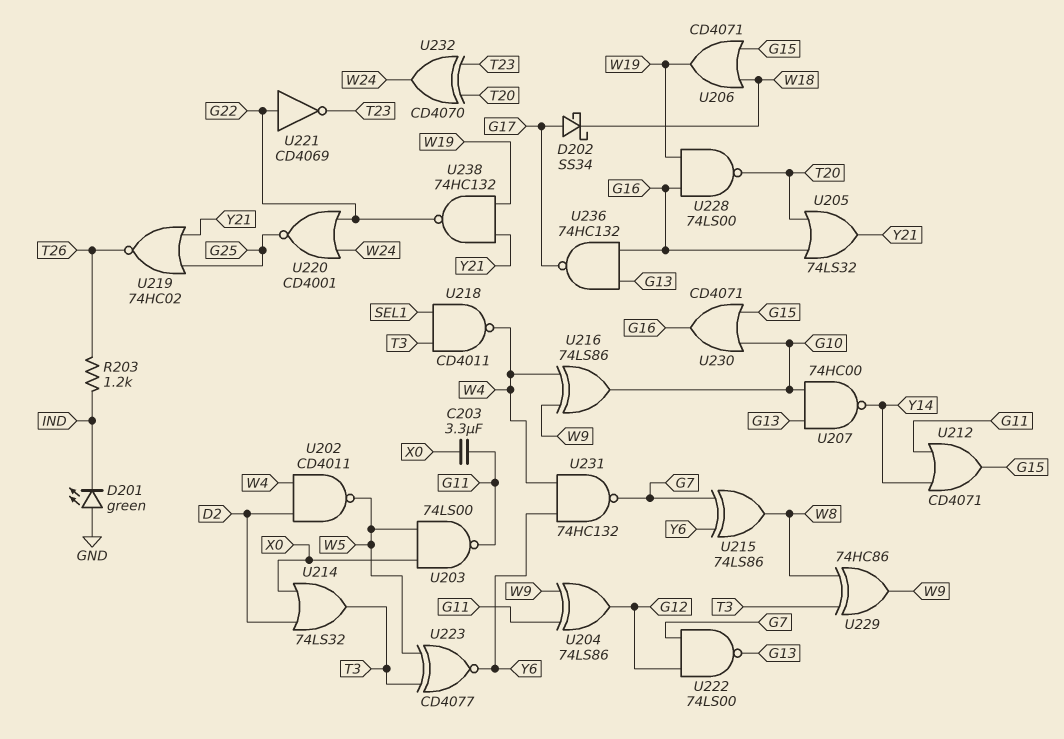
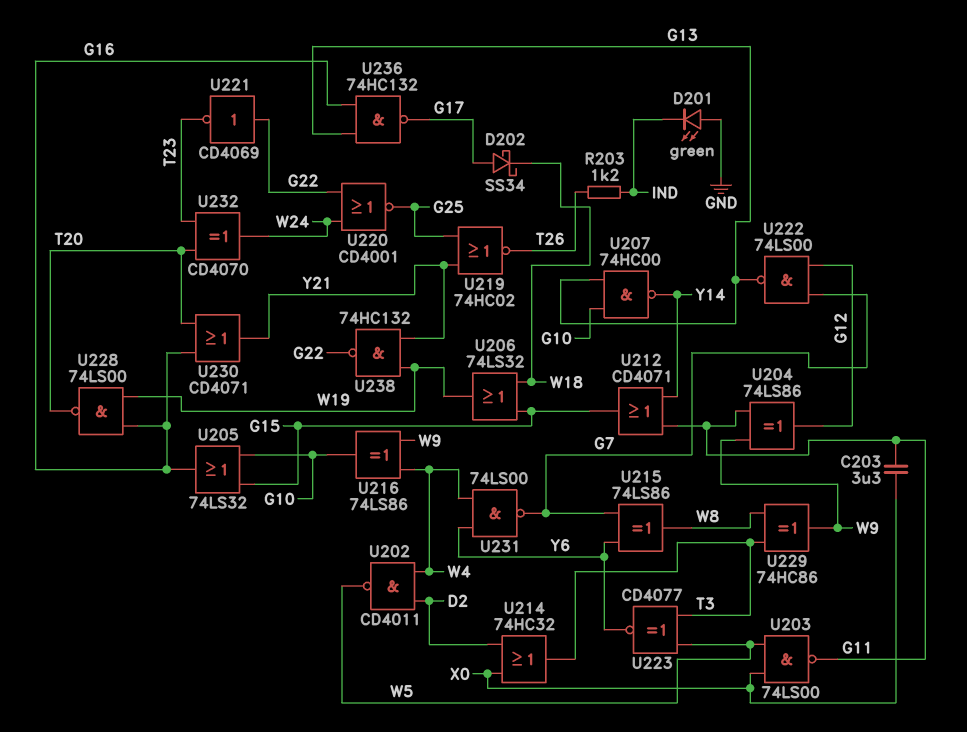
U205: OR 74LS32 (in G16, in T20, out Y21) -> OR 74LS32 (in G10, in G15, out G16)
U206: OR CD4071 (in G15, in W18, out W19) -> OR 74LS32 (in G15, in W18, out W19)
U214: OR 74LS32 (in D2, in X0, out T3) -> OR 74HC32 (in D2, in X0, out T3)
U218: NAND CD4011 (in SEL1, in T3, out W4) -> none
U230: OR CD4071 (in G10, in G15, out G16) -> OR CD4071 (in G16, in T20, out Y21)
U231: NAND 74HC132 (in W4, in Y6, out G7) -> NAND 74LS00 (in W4, in Y6, out G7)

